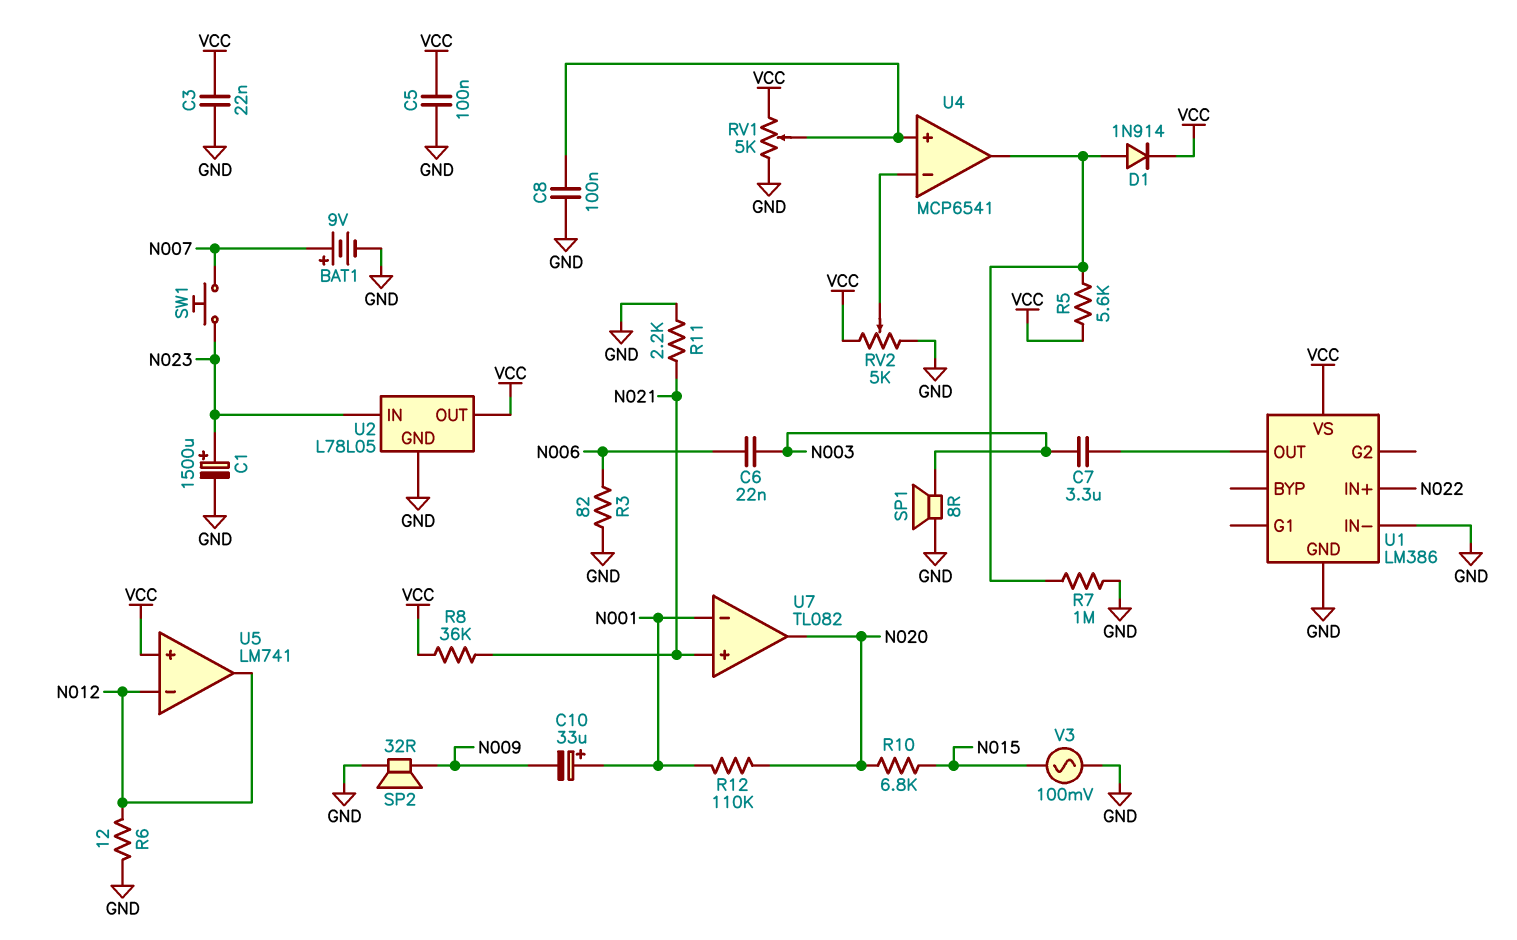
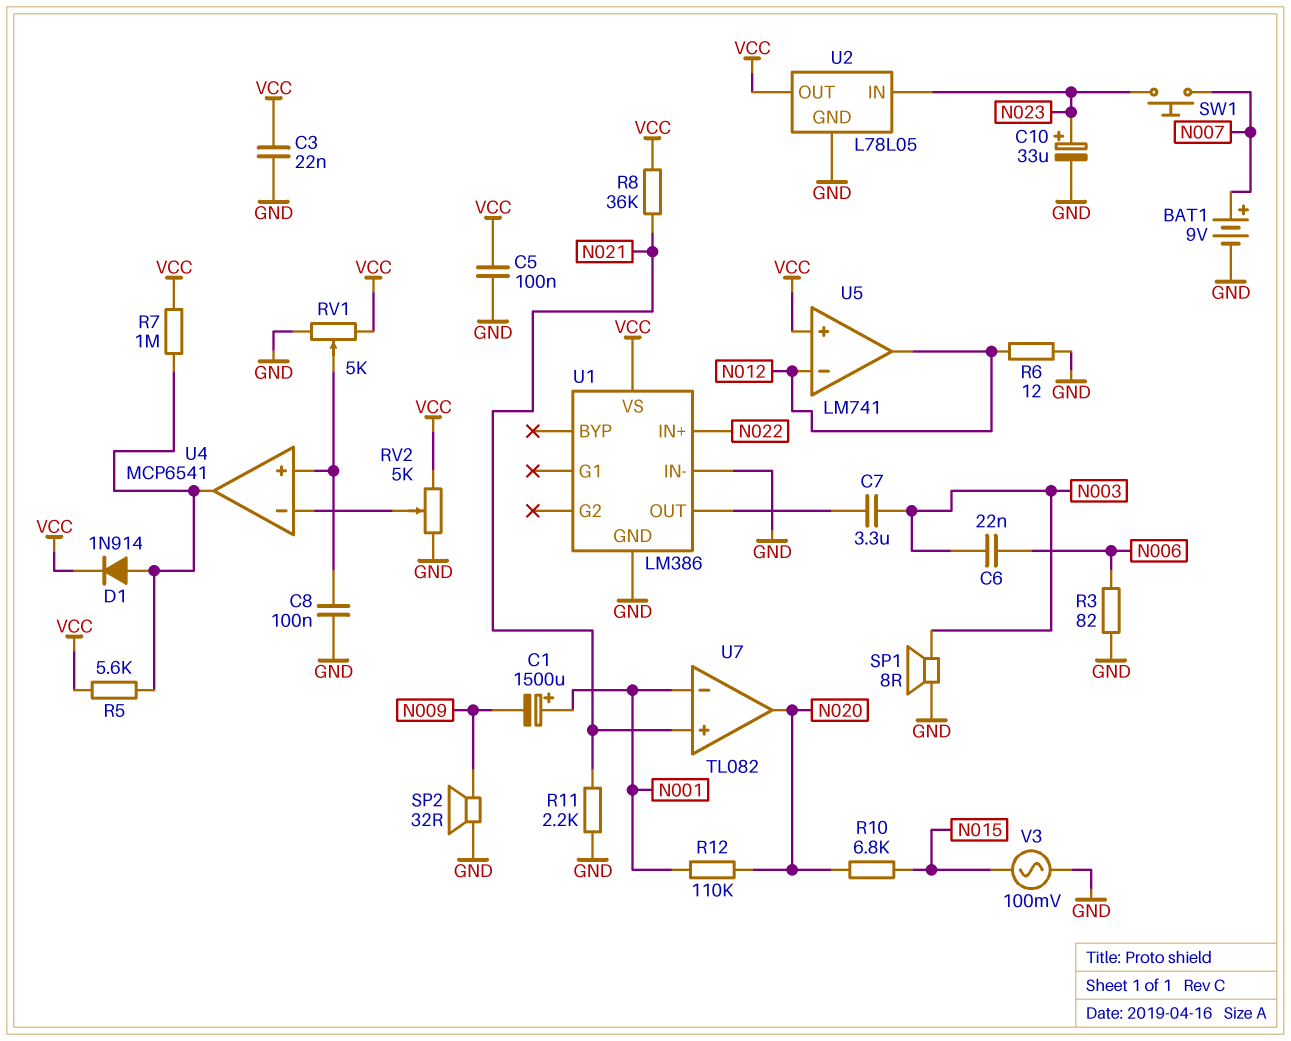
C1: 1500uF (plus N023, minus GND) -> 1500uF (plus N001, minus N009)
C10: 33uF (plus N001, minus N009) -> 33uF (plus N023, minus GND)
R7: 1M (GND, U4/out) -> 1M (U4/out, VCC)

